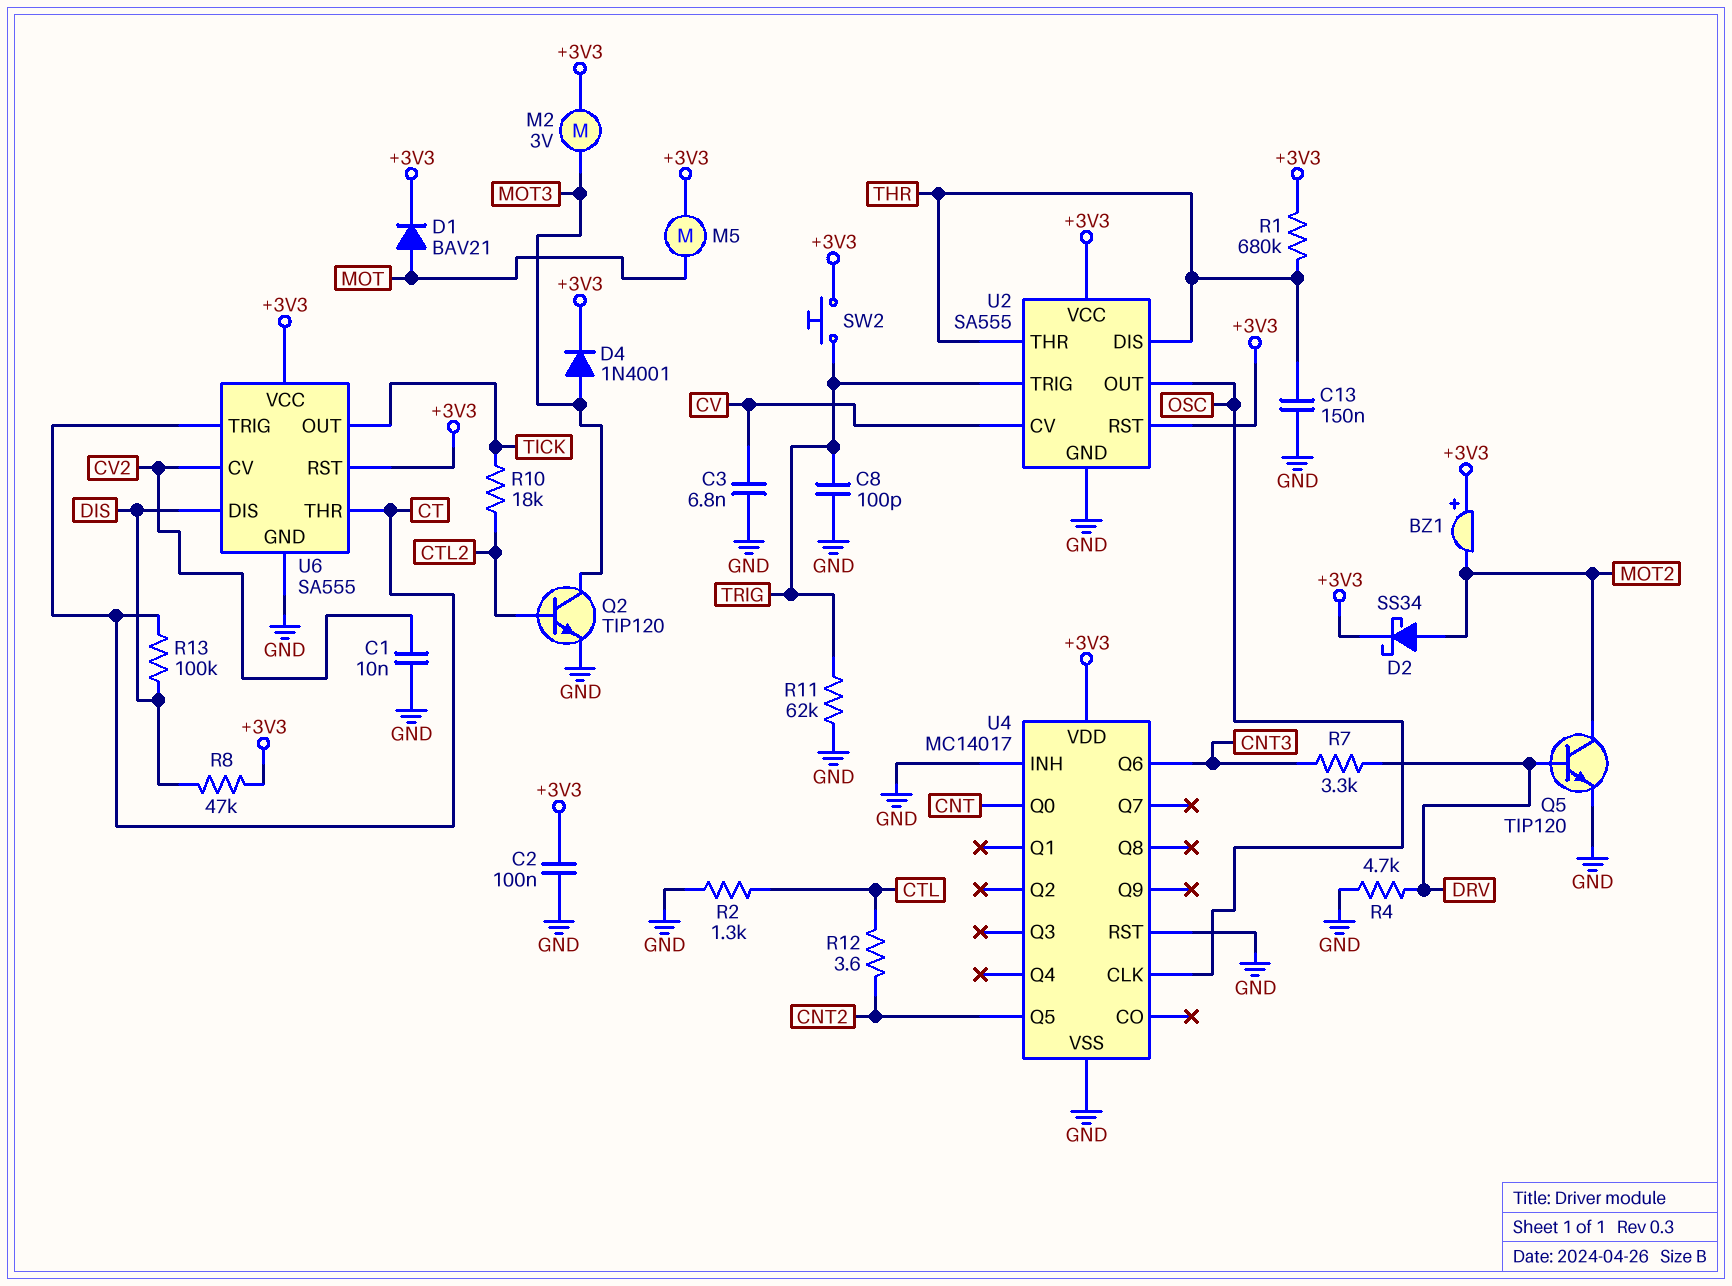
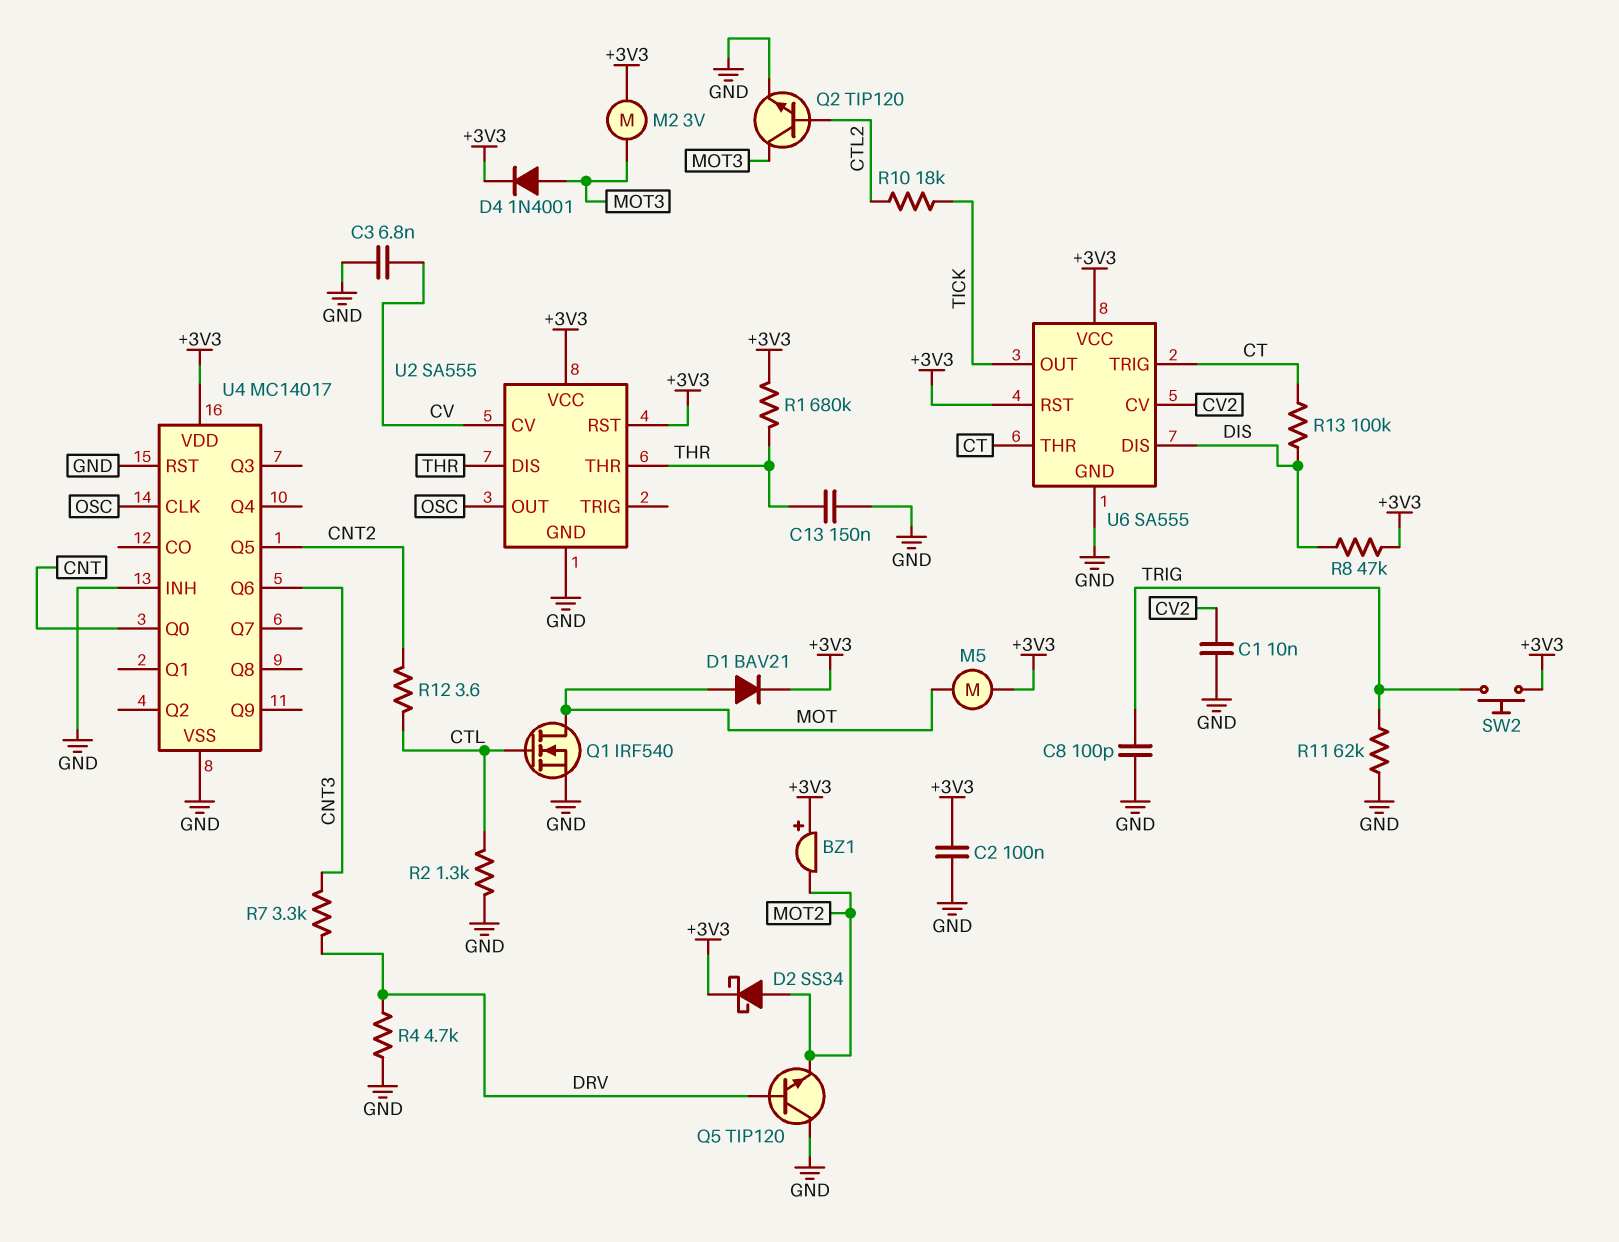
Q1: none -> NMOS IRF540 (G CTL, D MOT, S GND)
Q5: NPN TIP120 (B DRV, C MOT2, E GND) -> NPN TIP120 (B DRV, C GND, E MOT2)
U2 pin TRIG: TRIG -> none

